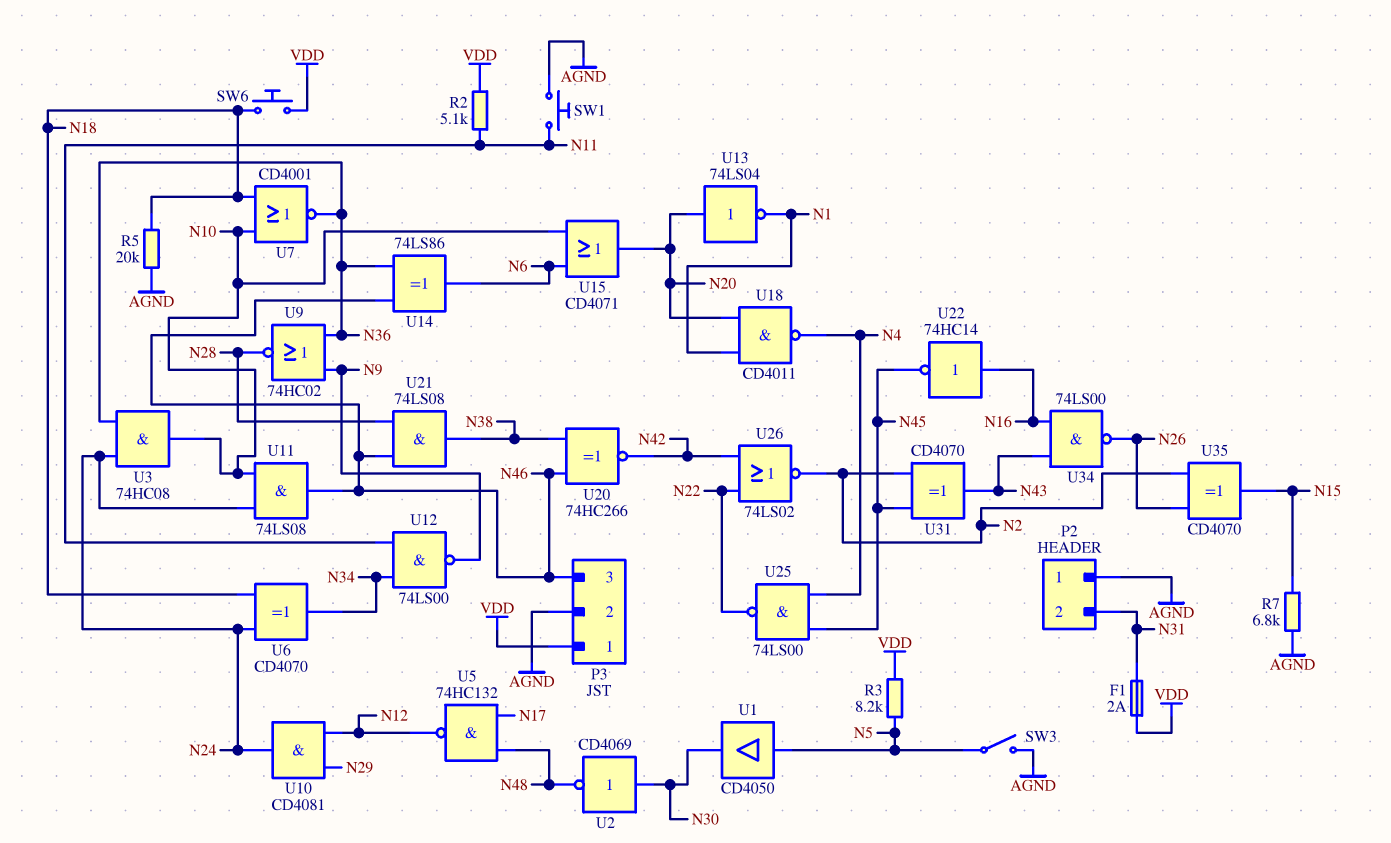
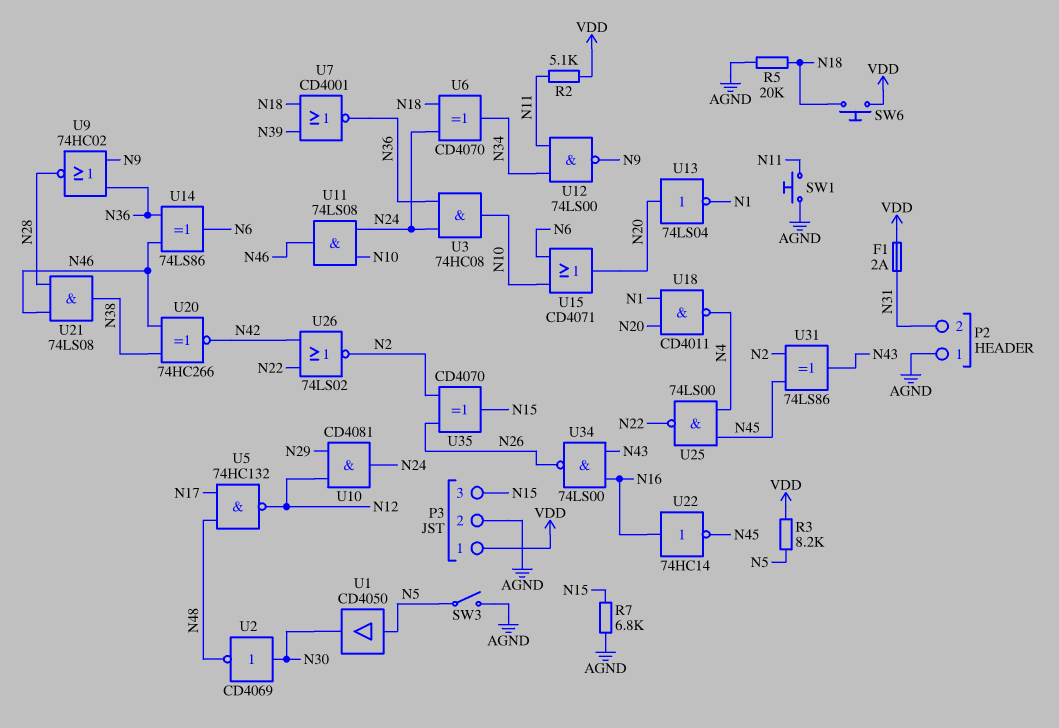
P3 pin 3: N46 -> N15
U7: NOR CD4001 (in N10, in N18, out N36) -> NOR CD4001 (in N18, in N39, out N36)
U31: XOR CD4070 (in N2, in N45, out N43) -> XOR 74LS86 (in N2, in N45, out N43)

